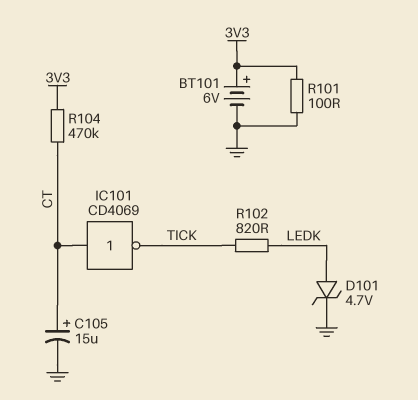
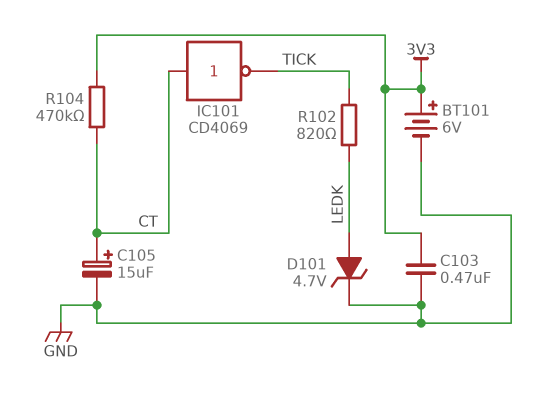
C103: none -> 470nF (3V3, GND)
R101: 100 (3V3, GND) -> none

